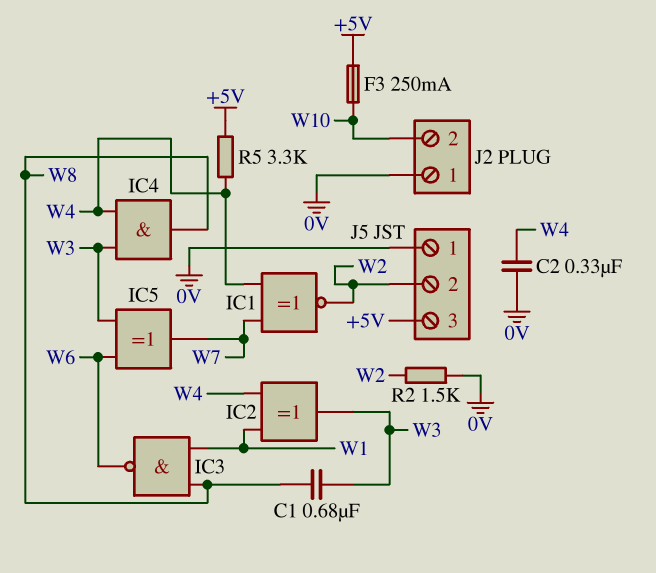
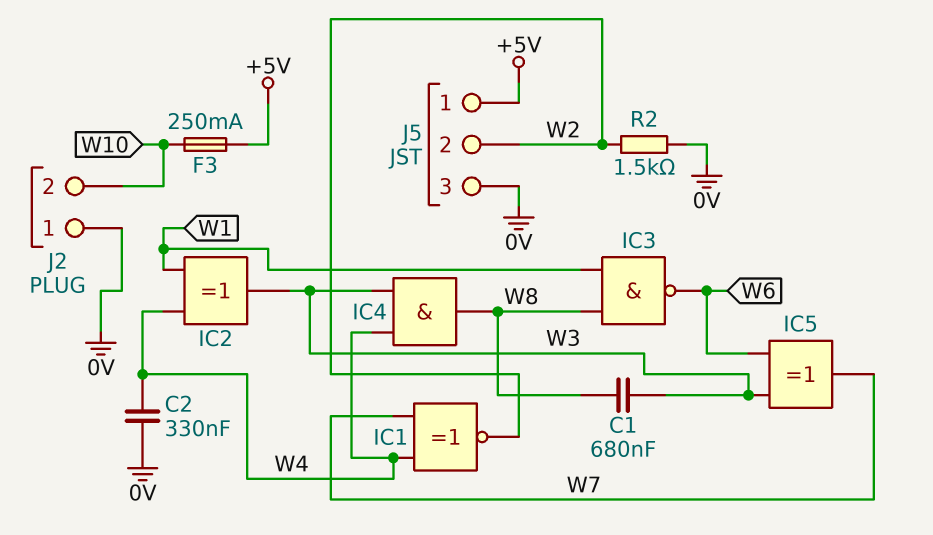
J5 pin 1: 0V -> +5V
J5 pin 3: +5V -> 0V
R5: 3.3k (+5V, W4) -> none

